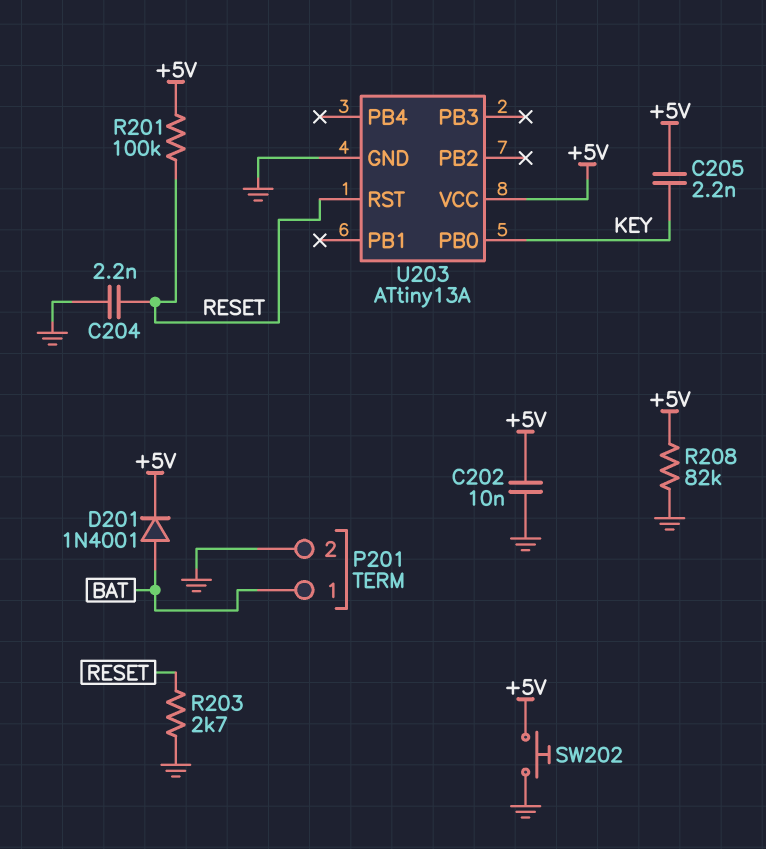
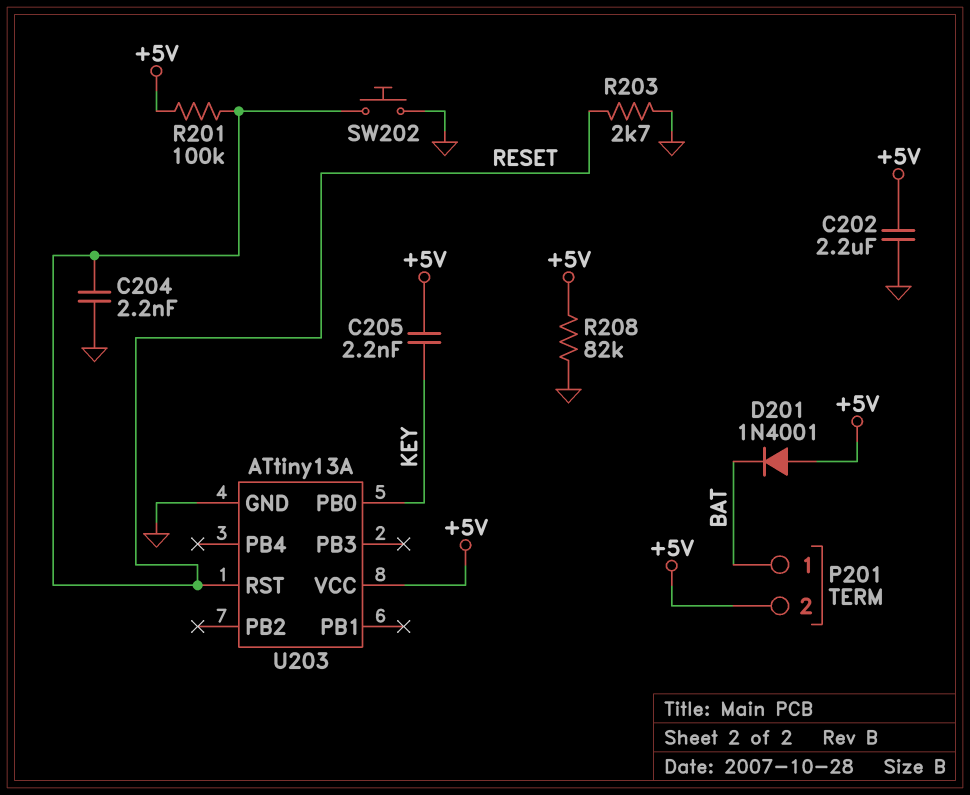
C202: 10nF (+5V, GND) -> 2.2uF (+5V, GND)
D201: diode 1N4001 (A BAT, K +5V) -> diode 1N4001 (A +5V, K BAT)
P201 pin 2: GND -> +5V
SW202: button (+5V, GND) -> button (GND, RESET)

